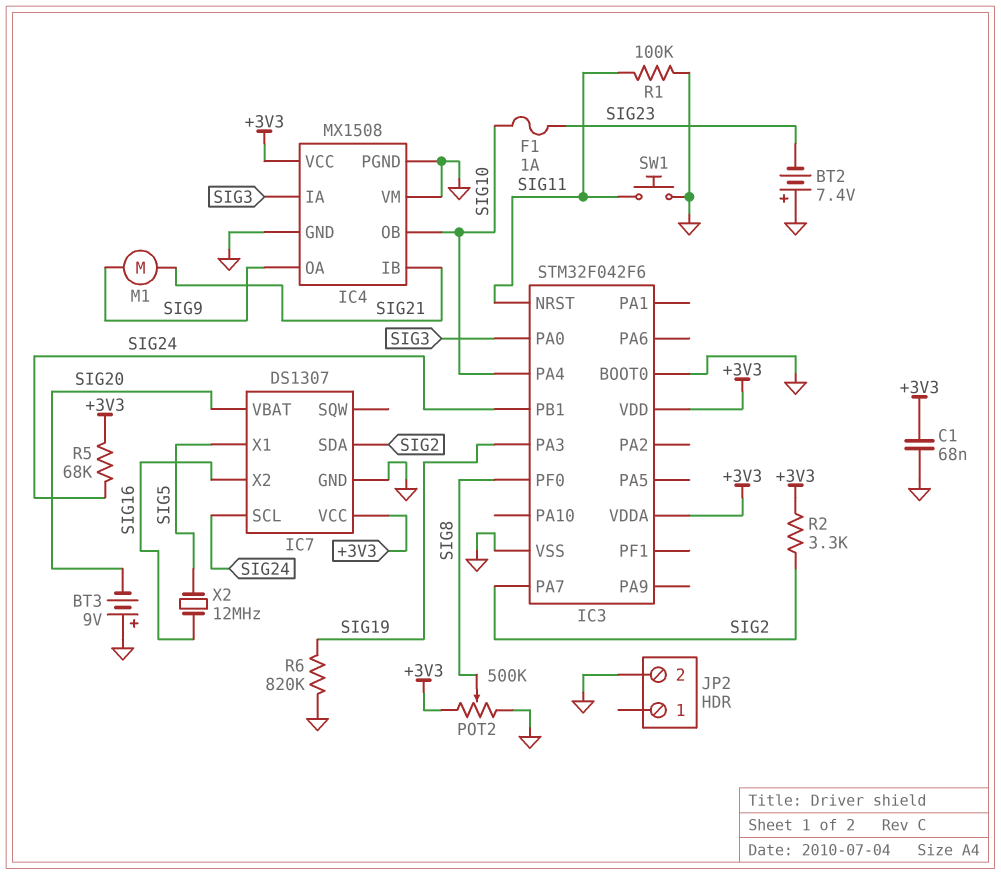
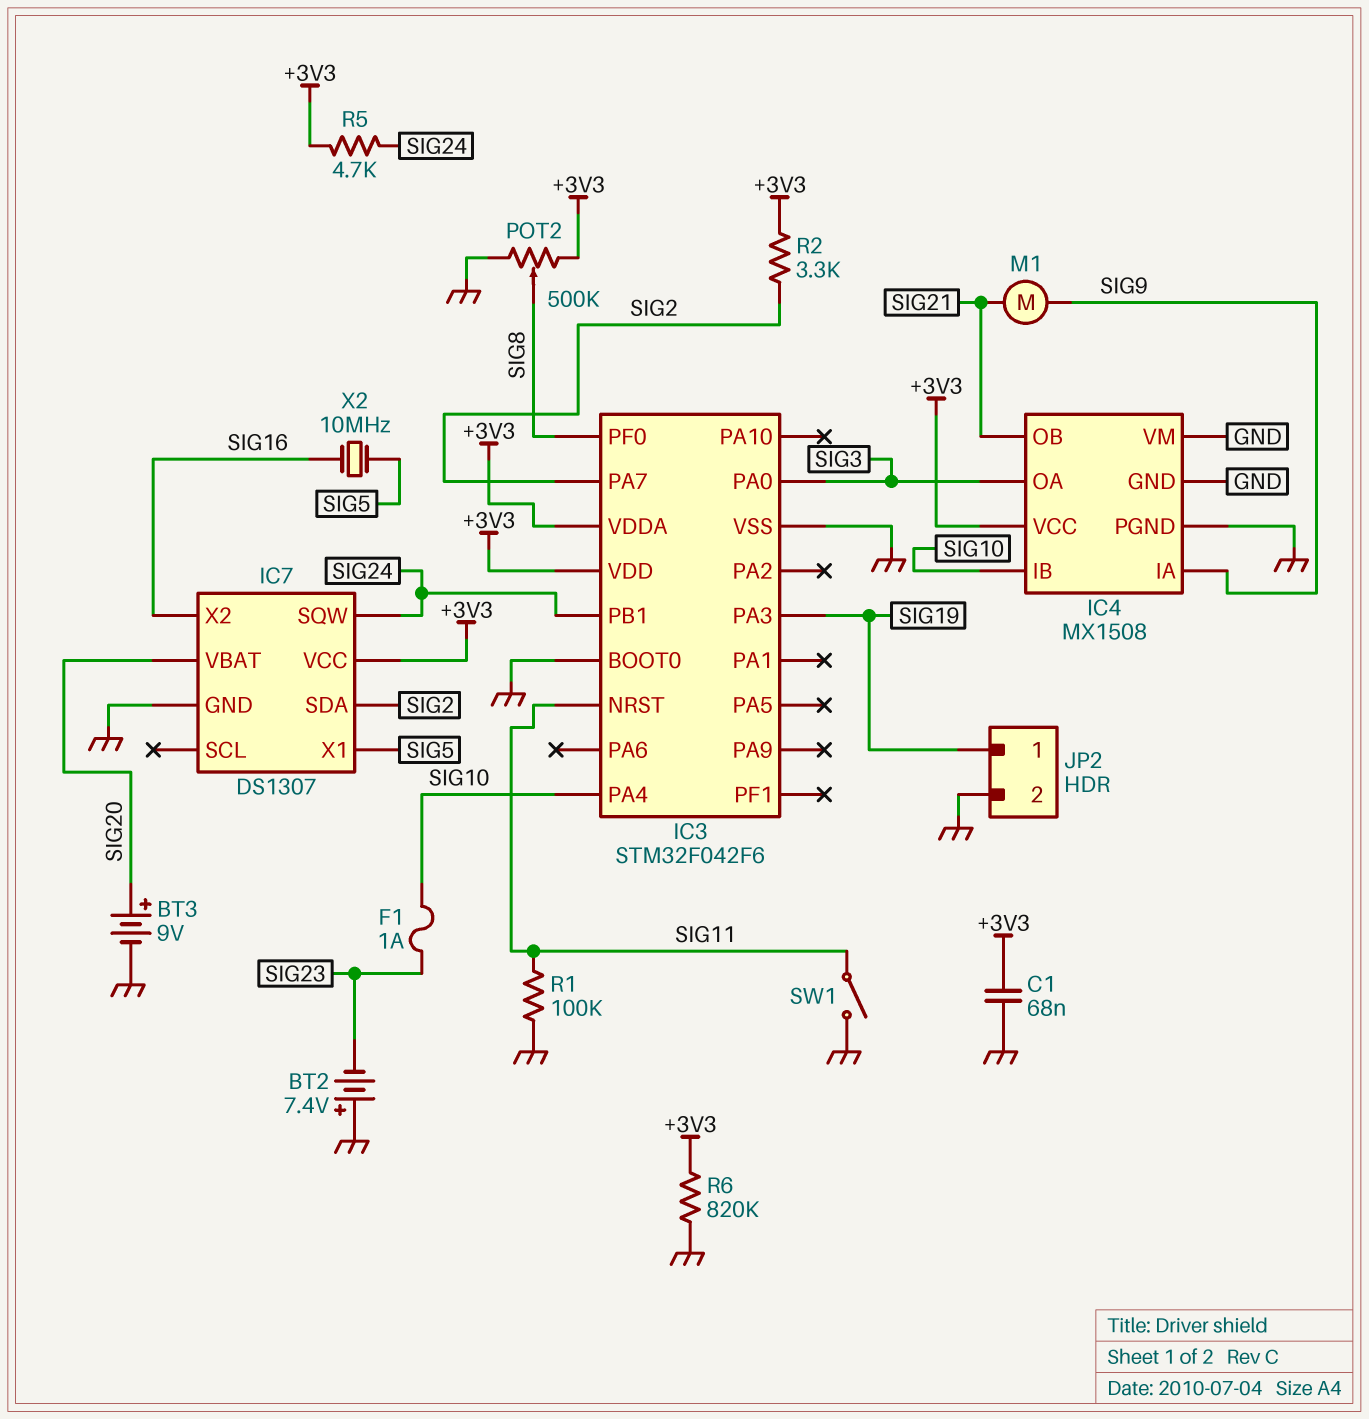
BT3: 9V (plus GND, minus SIG20) -> 9V (plus SIG20, minus GND)
IC4 pin IA: SIG3 -> SIG9
IC4 pin IB: SIG21 -> SIG10
IC4 pin OA: SIG9 -> SIG3
IC4 pin OB: SIG10 -> SIG21
IC7 pin SCL: SIG24 -> none
IC7 pin SQW: none -> SIG24
JP2 pin 1: none -> SIG19
R5: 68k (+3V3, SIG24) -> 4.7k (+3V3, SIG24)
R6: 820k (GND, SIG19) -> 820k (+3V3, GND)
SW1: button (GND, SIG11) -> switch (GND, SIG11)
X2: 12MHz (SIG5, SIG16) -> 10MHz (SIG5, SIG16)

